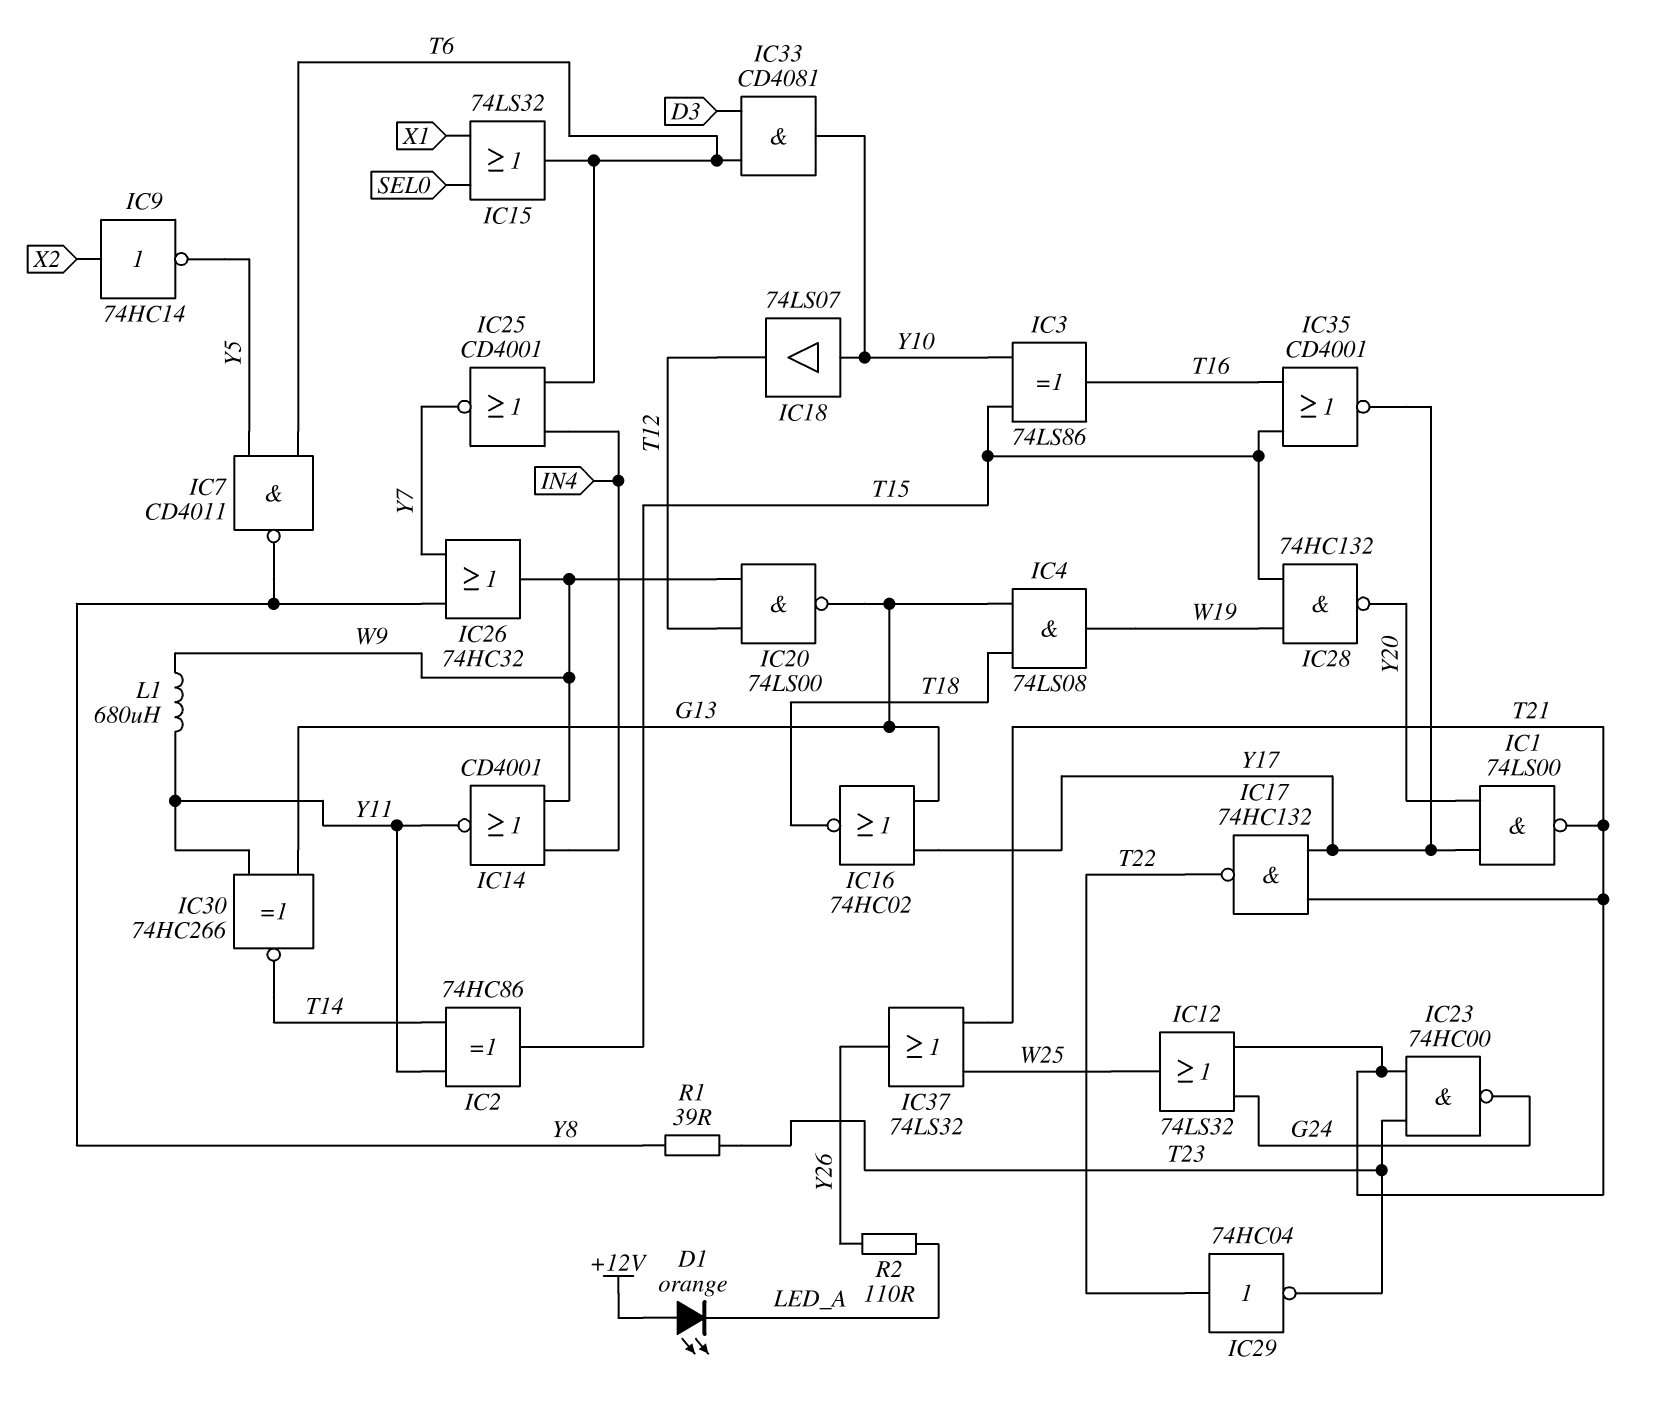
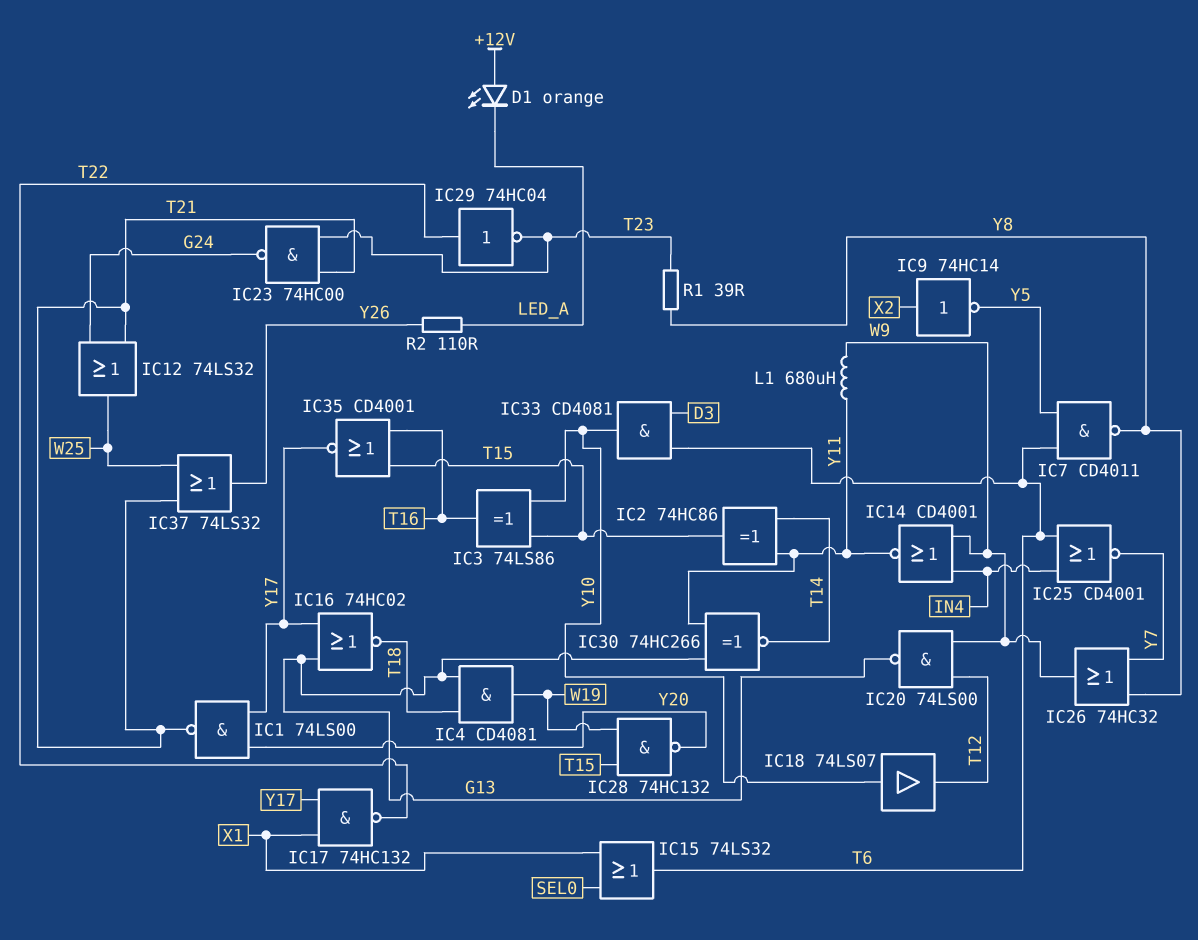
IC4: AND 74LS08 (in G13, in T18, out W19) -> AND CD4081 (in G13, in T18, out W19)
IC17: NAND 74HC132 (in T21, in Y17, out T22) -> NAND 74HC132 (in X1, in Y17, out T22)

